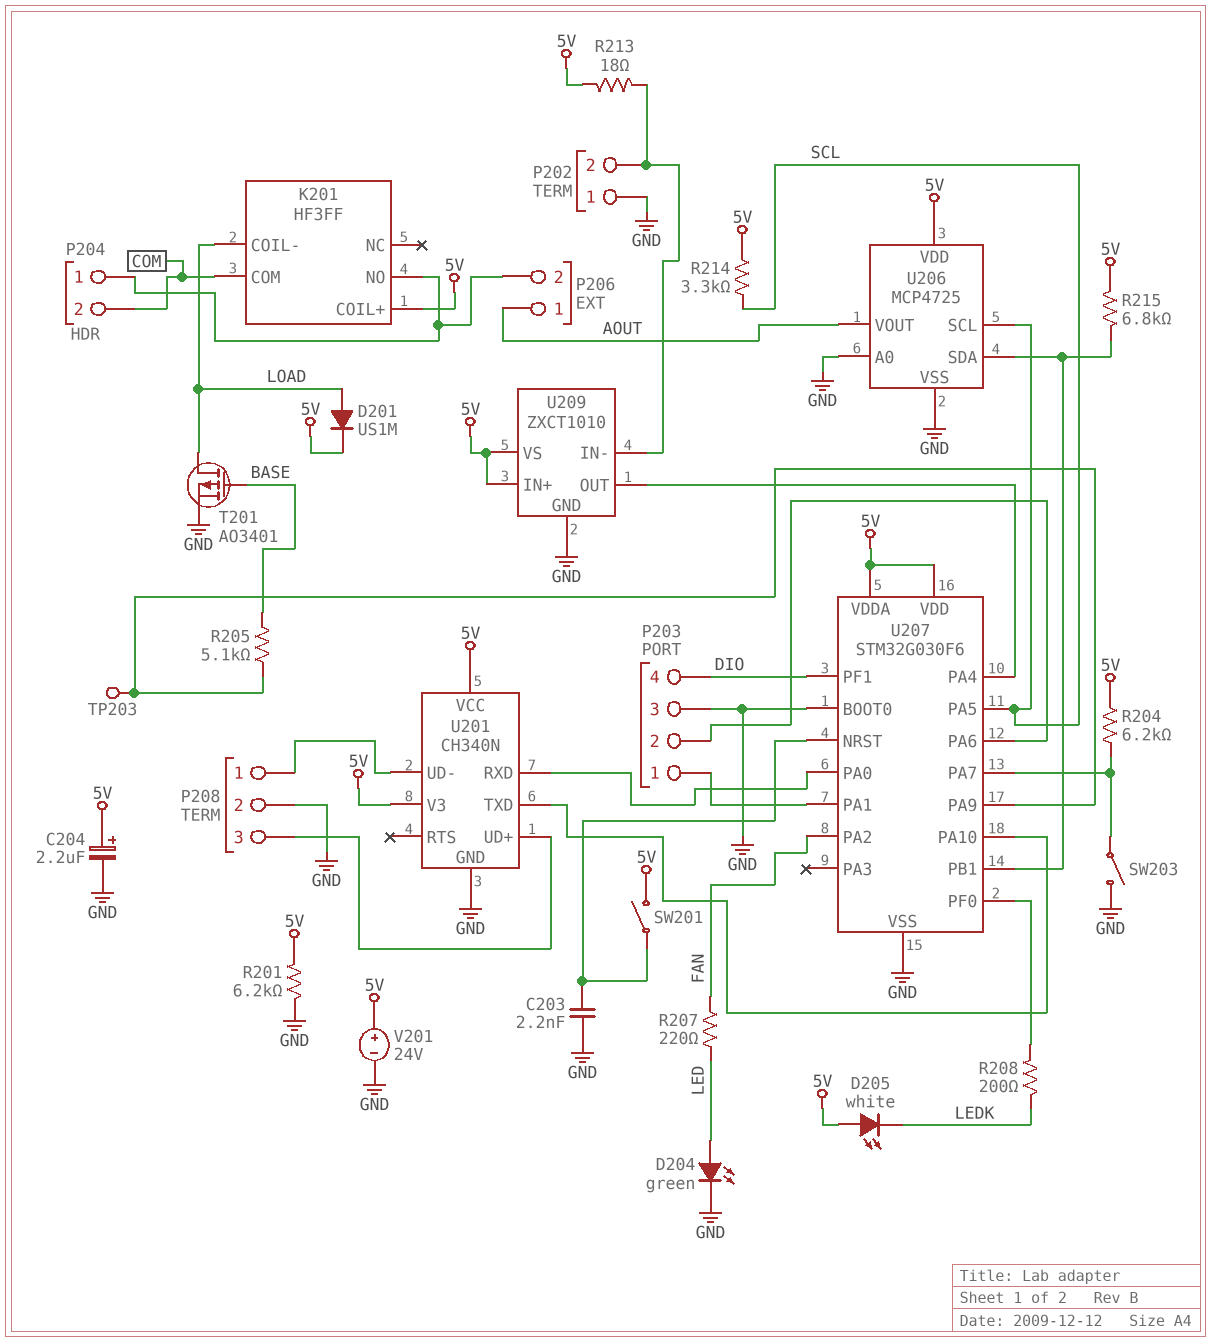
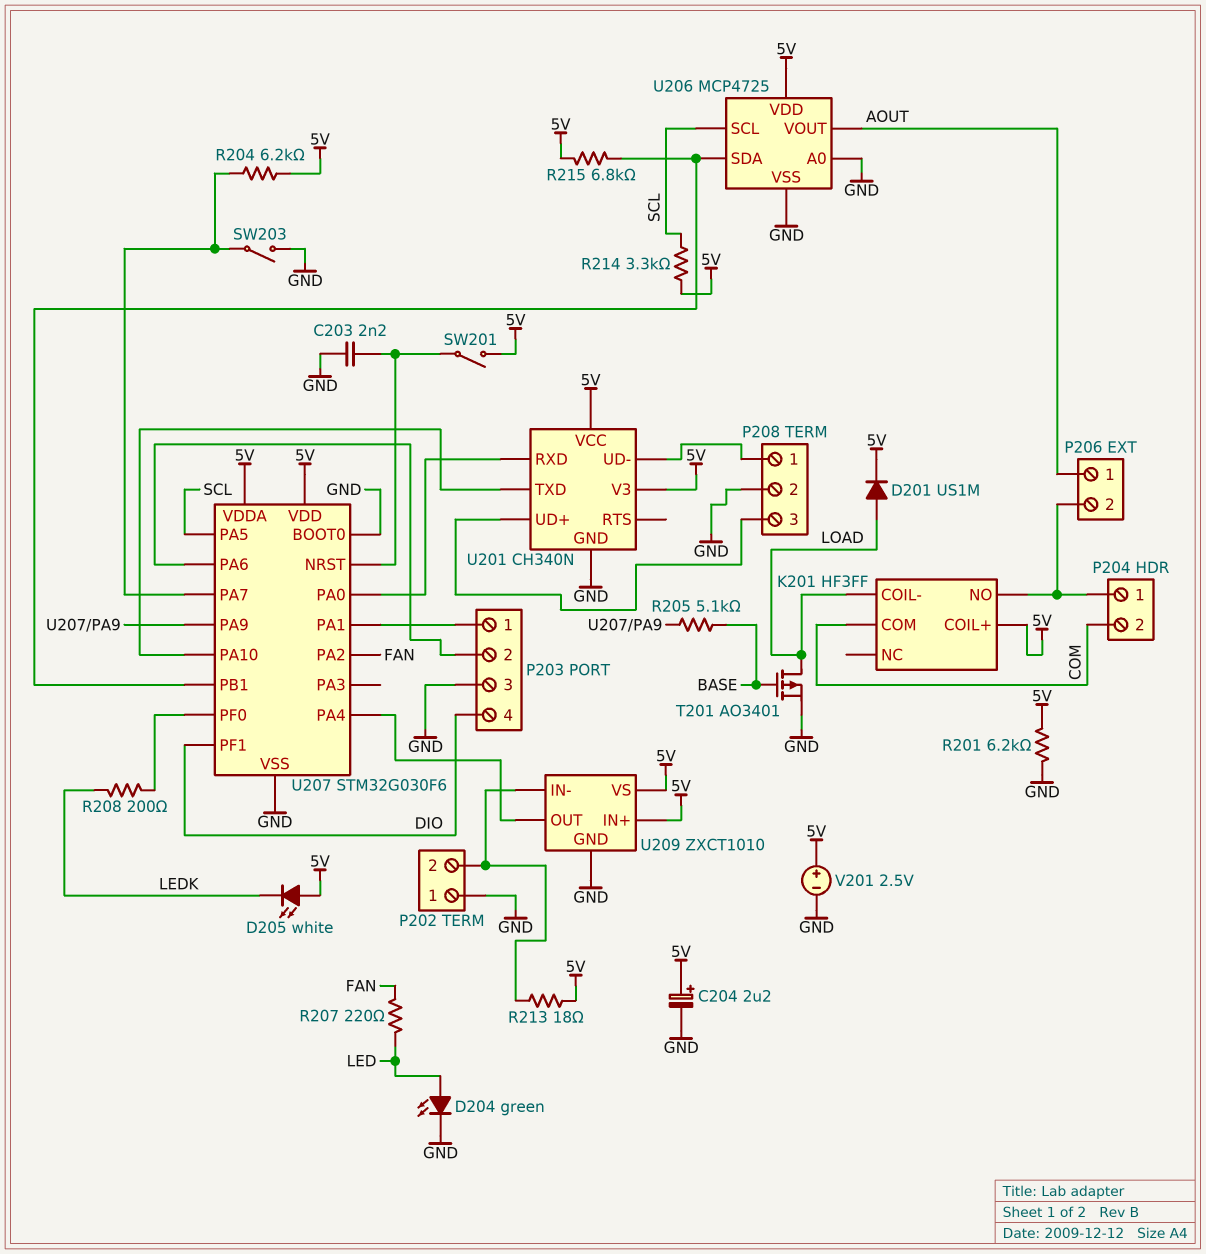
TP203: test point (U207/PA9) -> none
V201: 24V (plus 5V, minus GND) -> 2.5V (plus 5V, minus GND)

